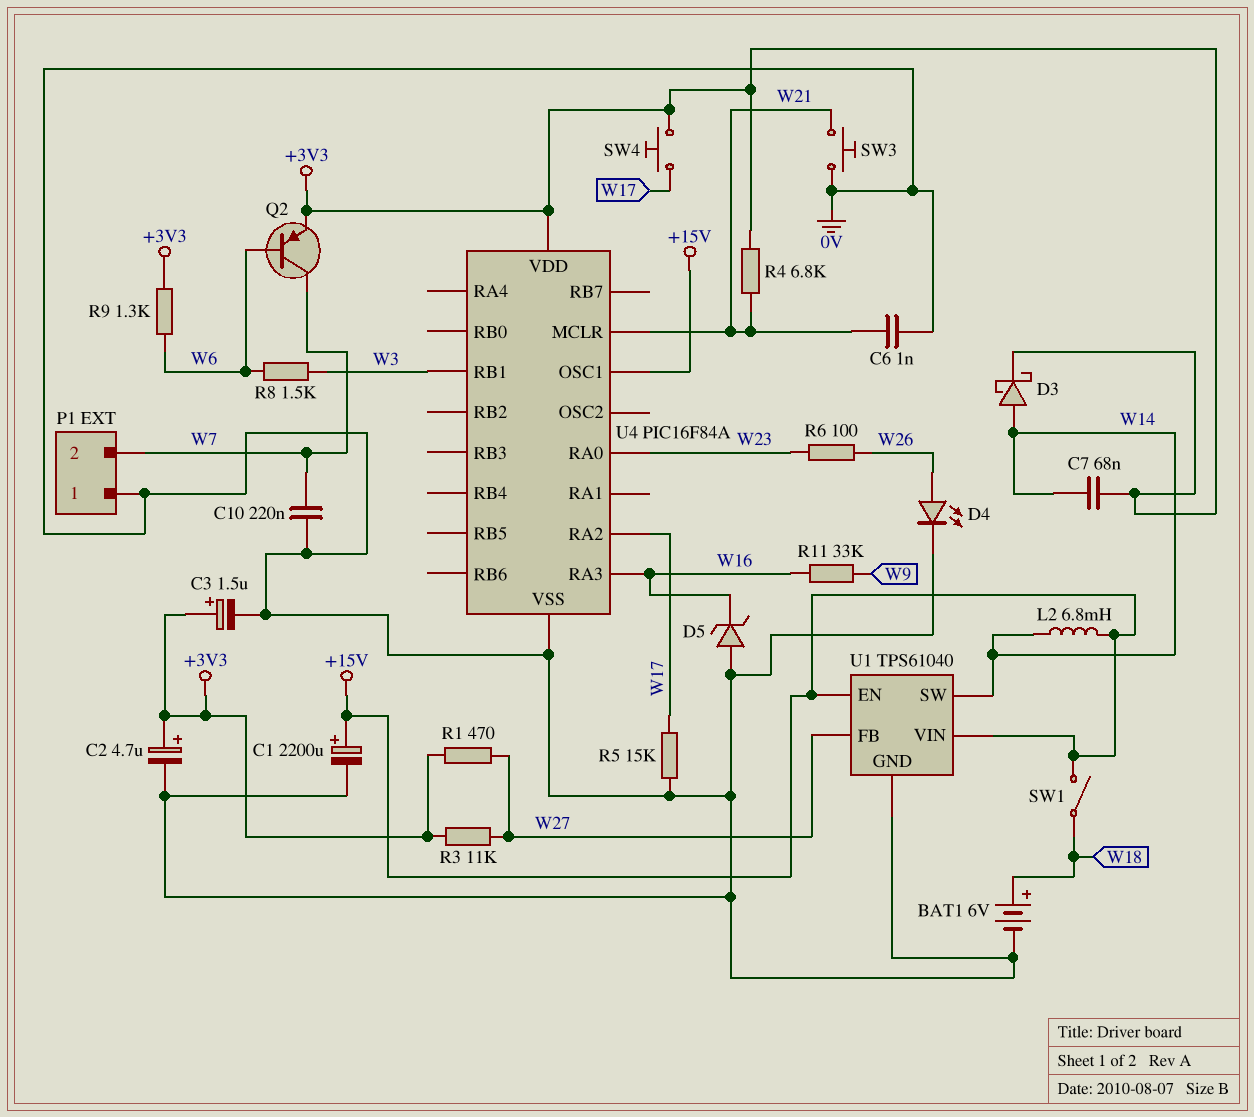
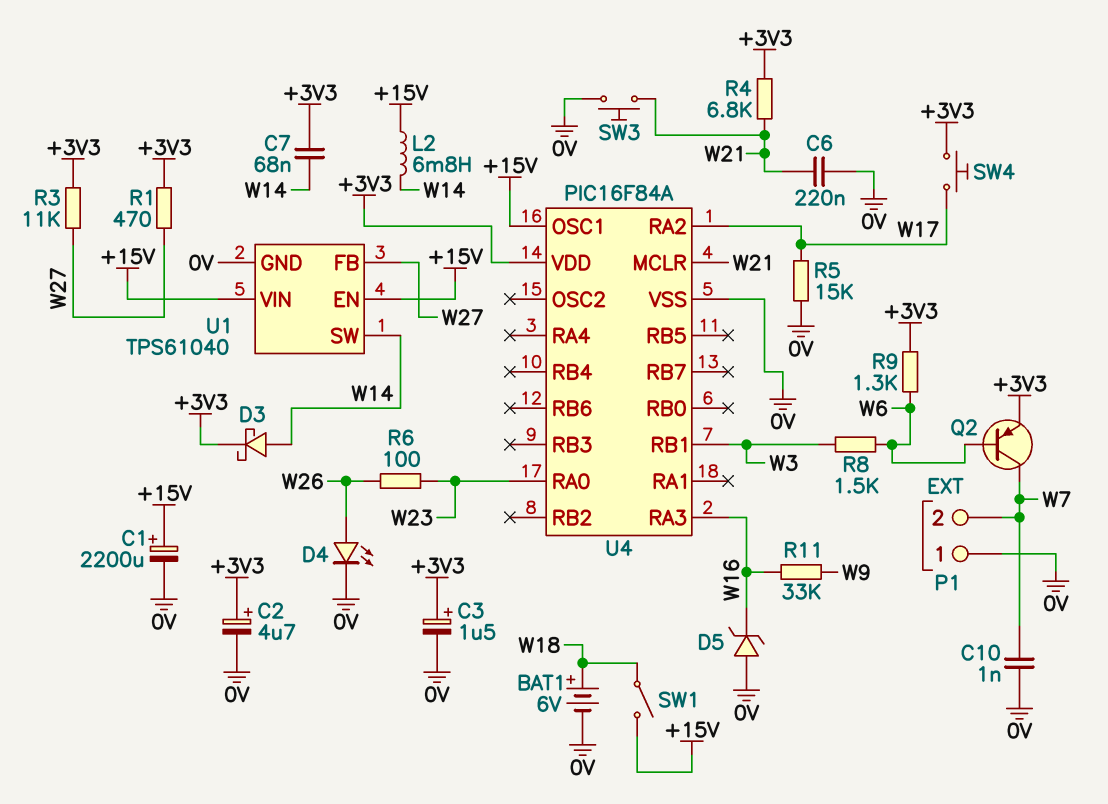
C6: 1nF (0V, W21) -> 220nF (0V, W21)
C10: 220nF (0V, W7) -> 1nF (0V, W7)

